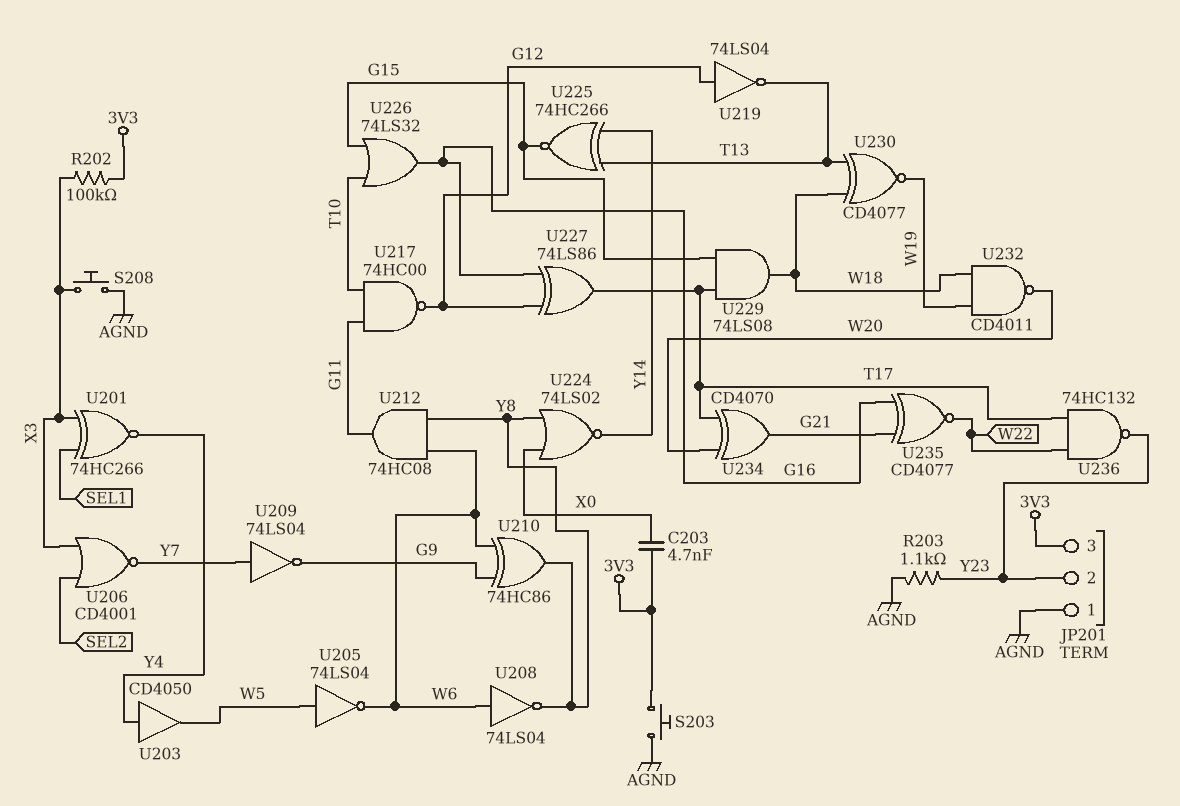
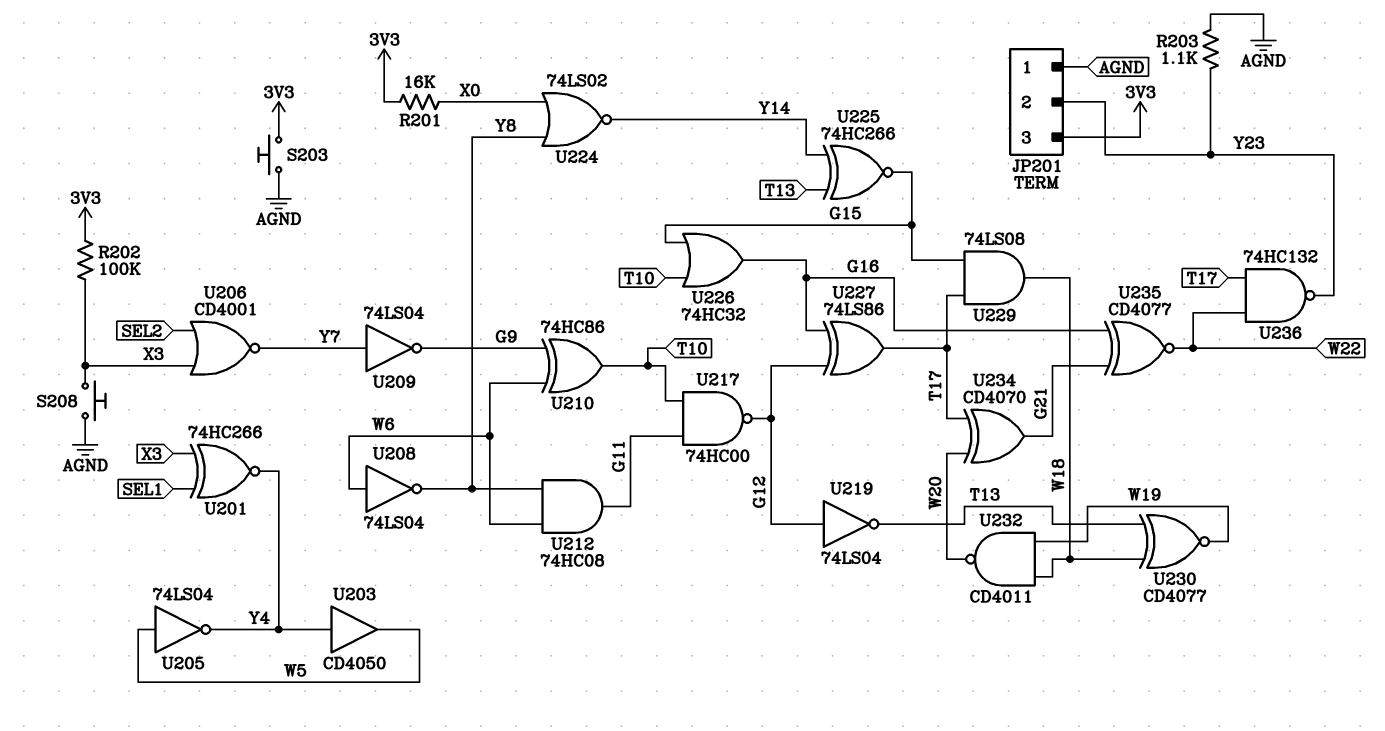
C203: 4.7nF (3V3, X0) -> none
R201: none -> 16k (3V3, X0)
U205: NOT 74LS04 (in W5, out W6) -> NOT 74LS04 (in W5, out Y4)
U210: XOR 74HC86 (in G9, in W6, out Y8) -> XOR 74HC86 (in G9, in W6, out T10)
U226: OR 74LS32 (in G15, in T10, out G16) -> OR 74HC32 (in G15, in T10, out G16)

